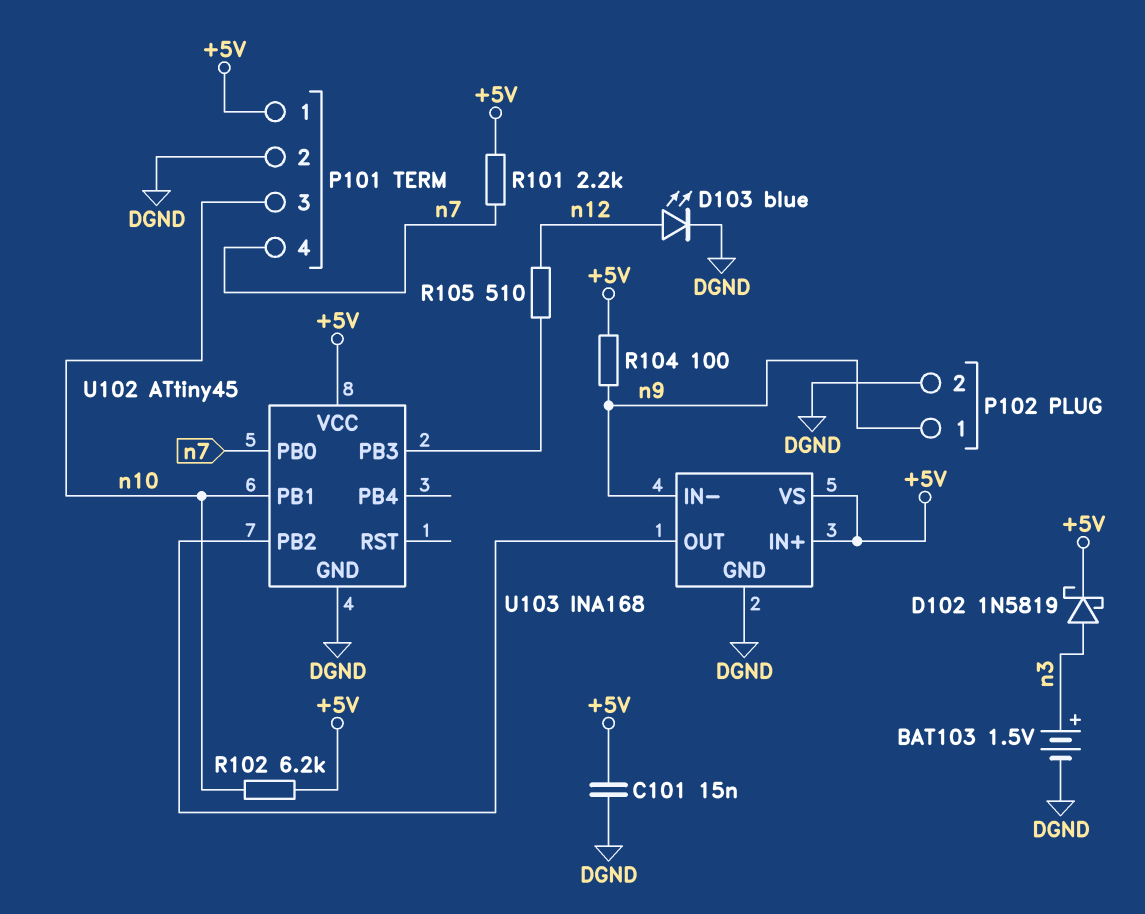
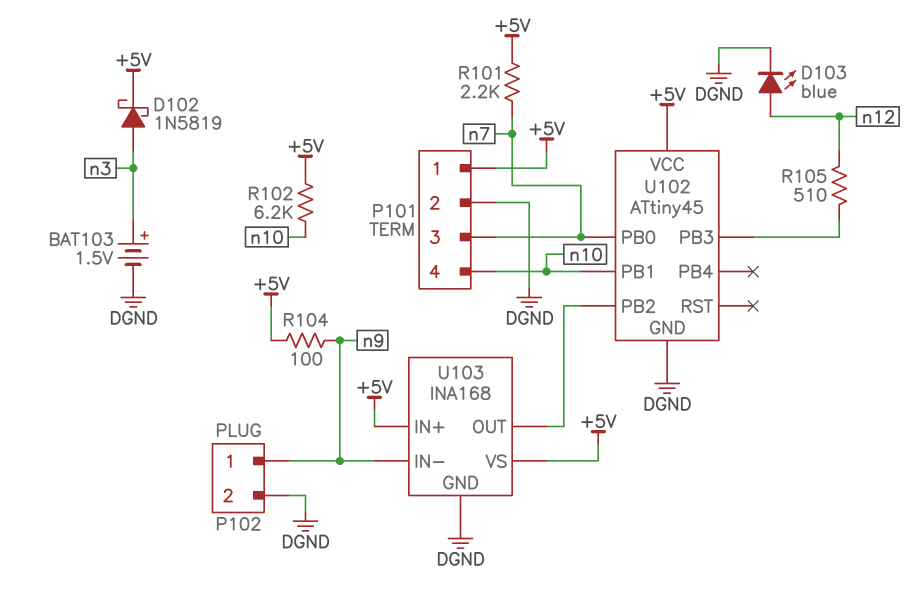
C101: 15nF (+5V, DGND) -> none
P101 pin 3: n10 -> n7
P101 pin 4: n7 -> n10

